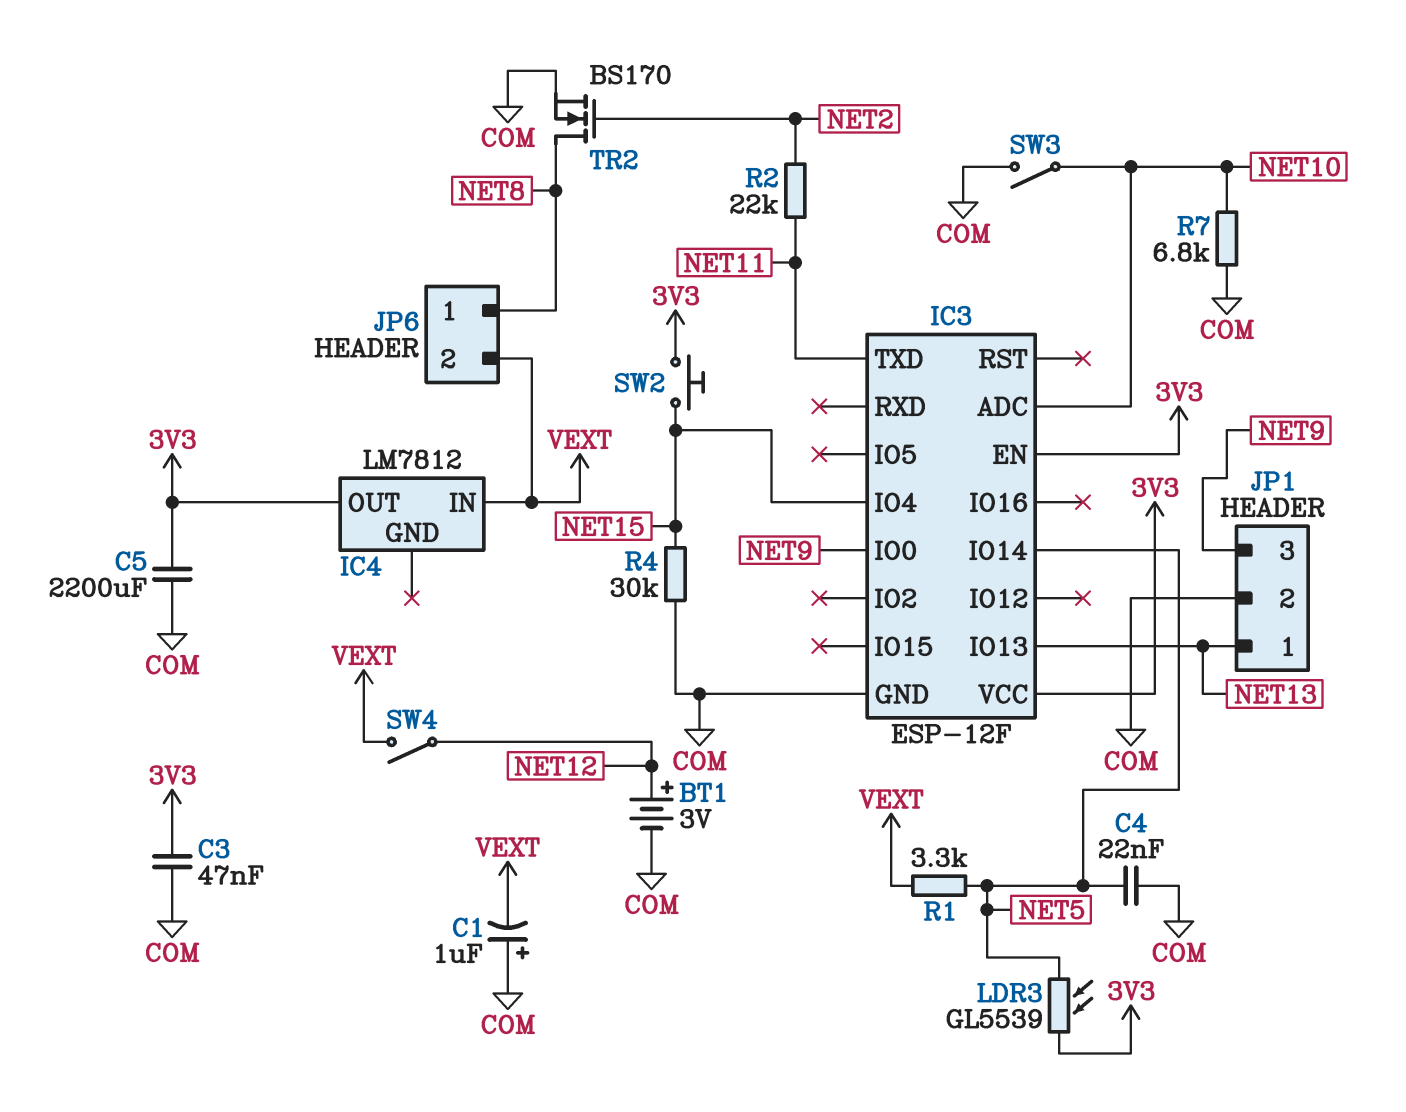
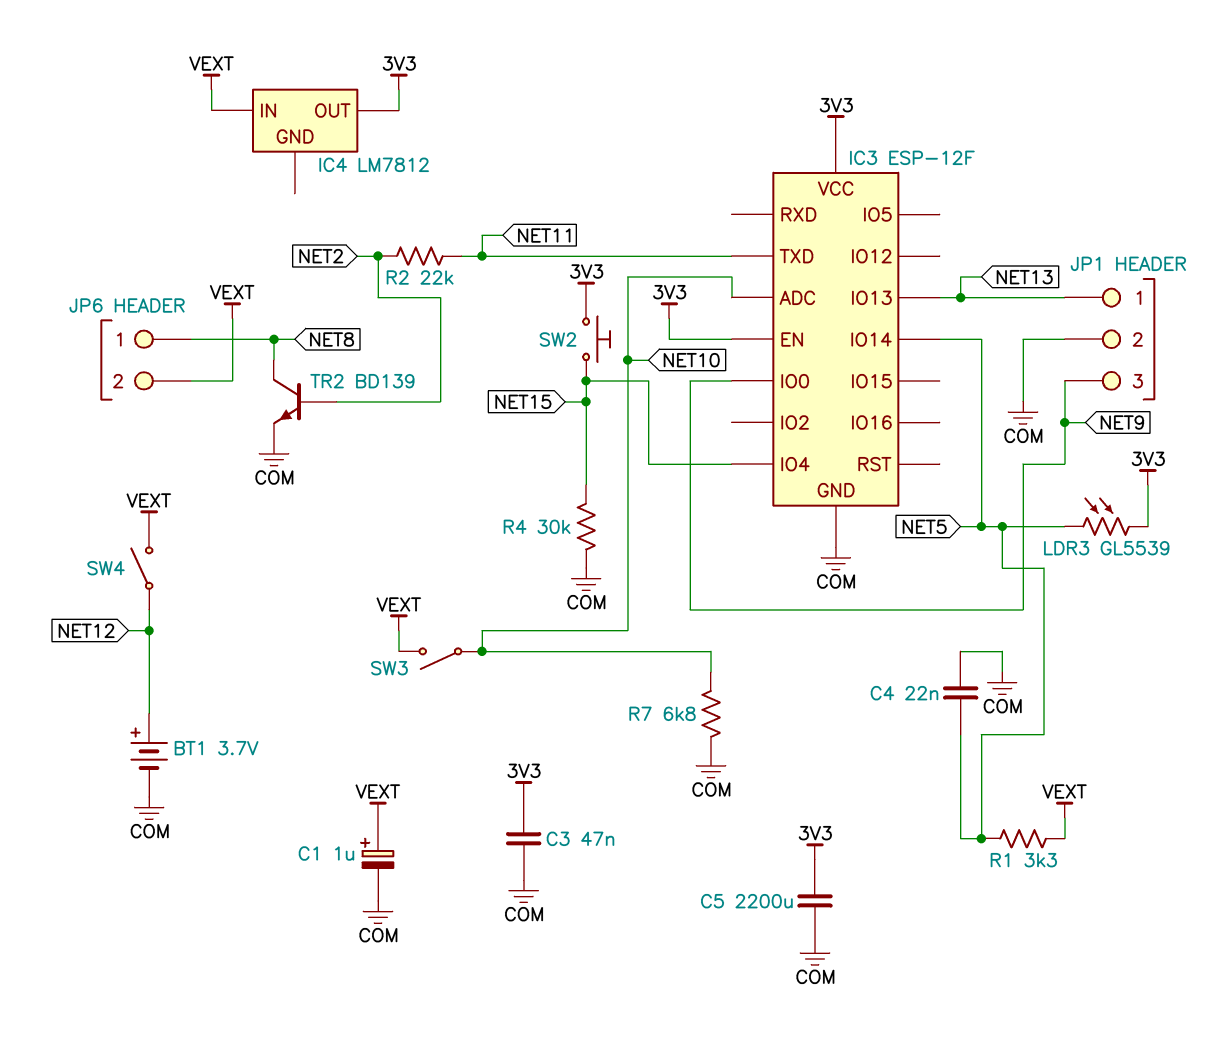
BT1: 3V (plus NET12, minus COM) -> 3.7V (plus NET12, minus COM)
C1: 1uF (plus COM, minus VEXT) -> 1uF (plus VEXT, minus COM)
SW3: switch (COM, NET10) -> switch (NET10, VEXT)
TR2: NMOS BS170 (G NET2, D NET8, S COM) -> NPN BD139 (B NET2, C NET8, E COM)

